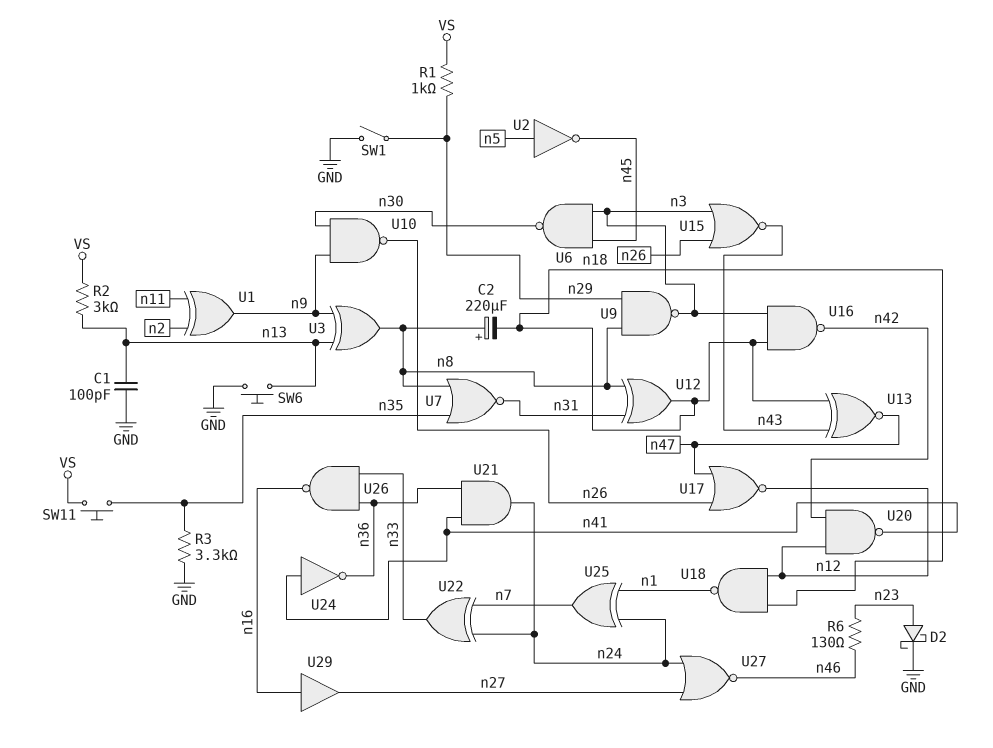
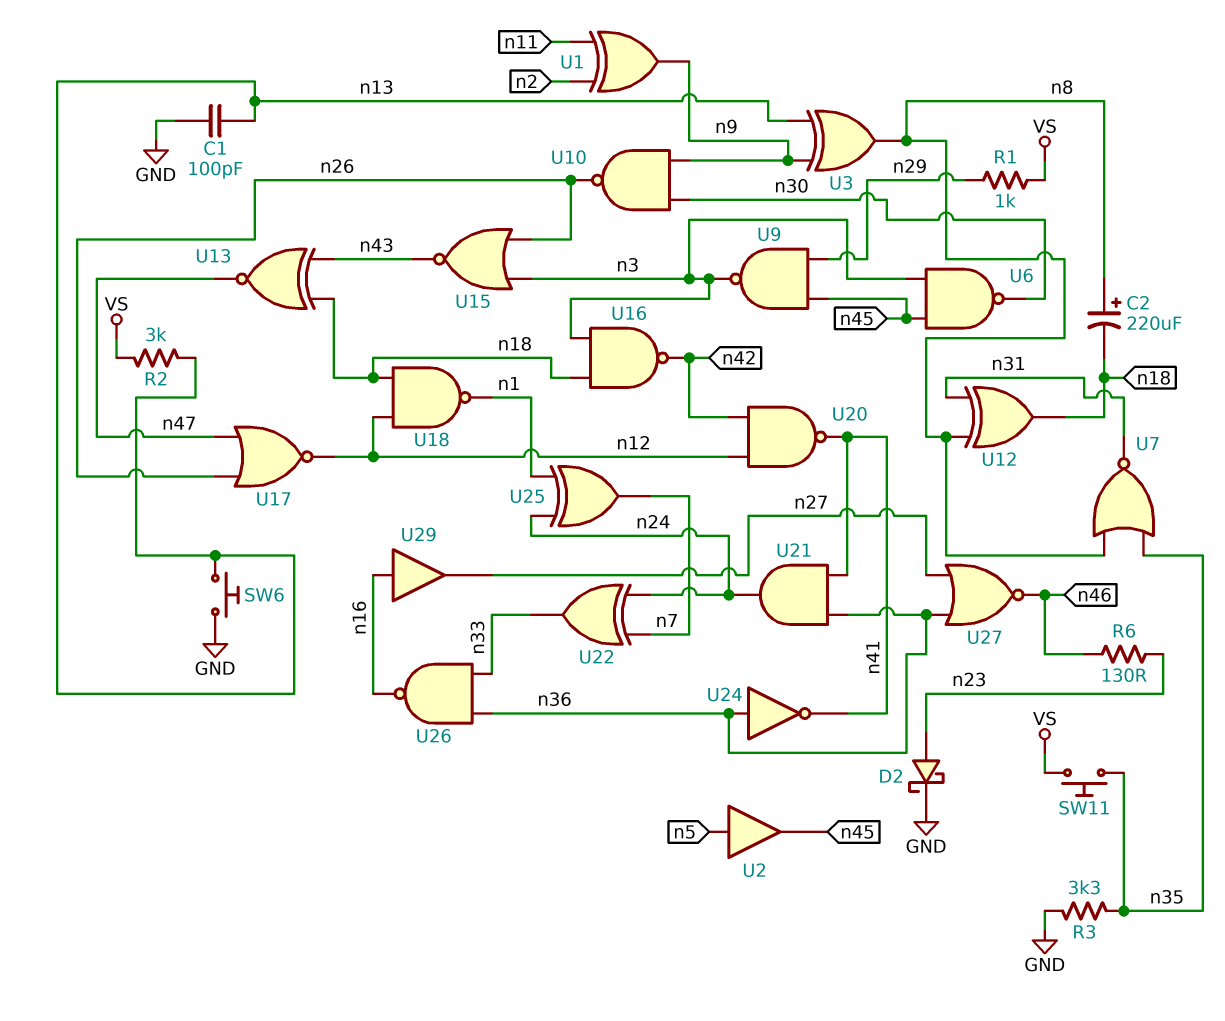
SW1: switch (GND, n29) -> none
U2: NOT (in n5, out n45) -> buffer (in n5, out n45)
U9: NAND (in n8, in n29, out n3) -> NAND (in n29, in n45, out n3)
U24: NOT (in n41, out n36) -> NOT (in n36, out n41)
U27: NOR (in n24, in n27, out n46) -> NOR (in n27, in n36, out n46)

